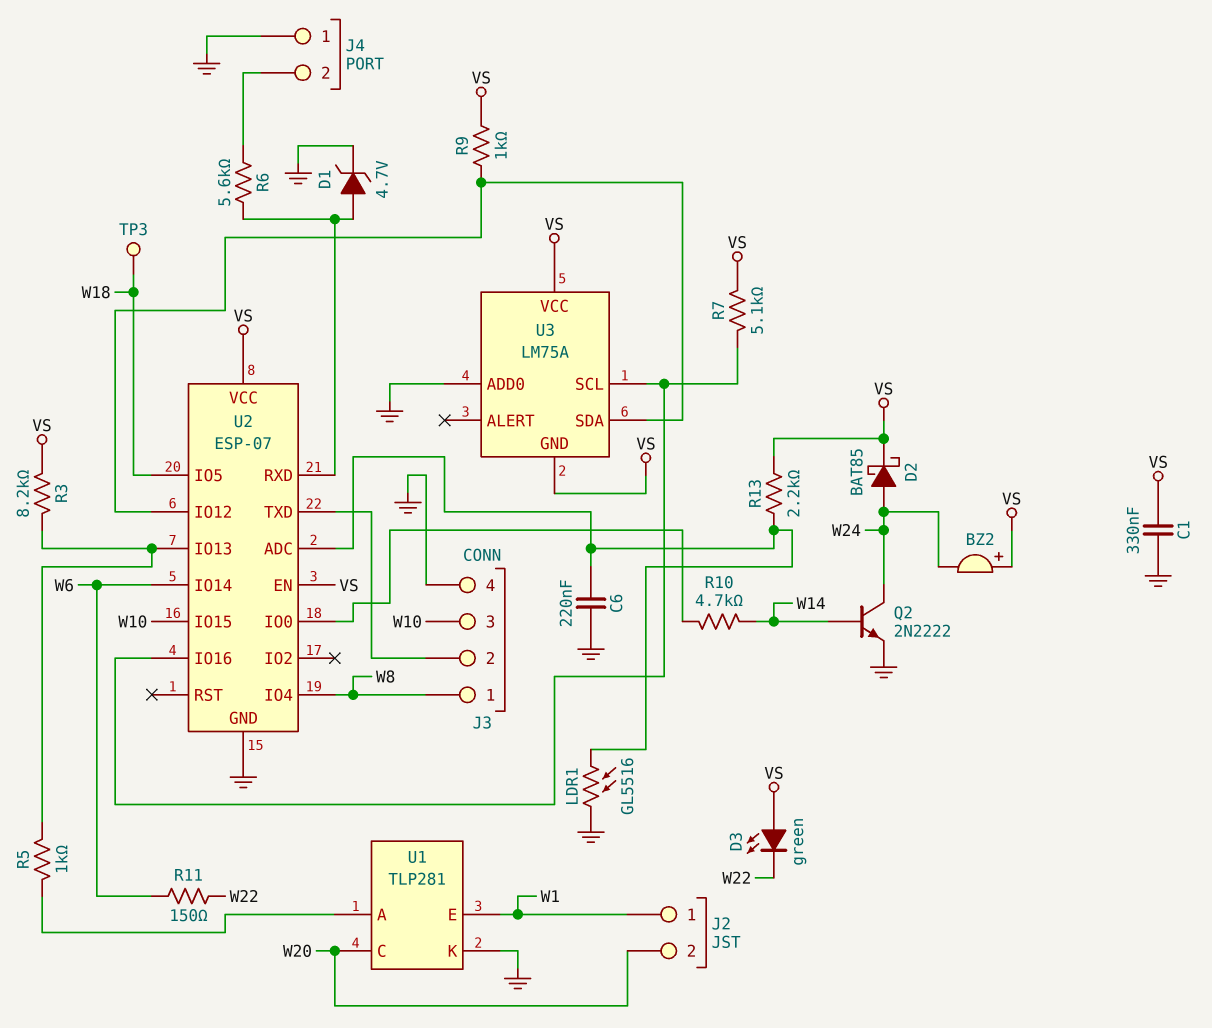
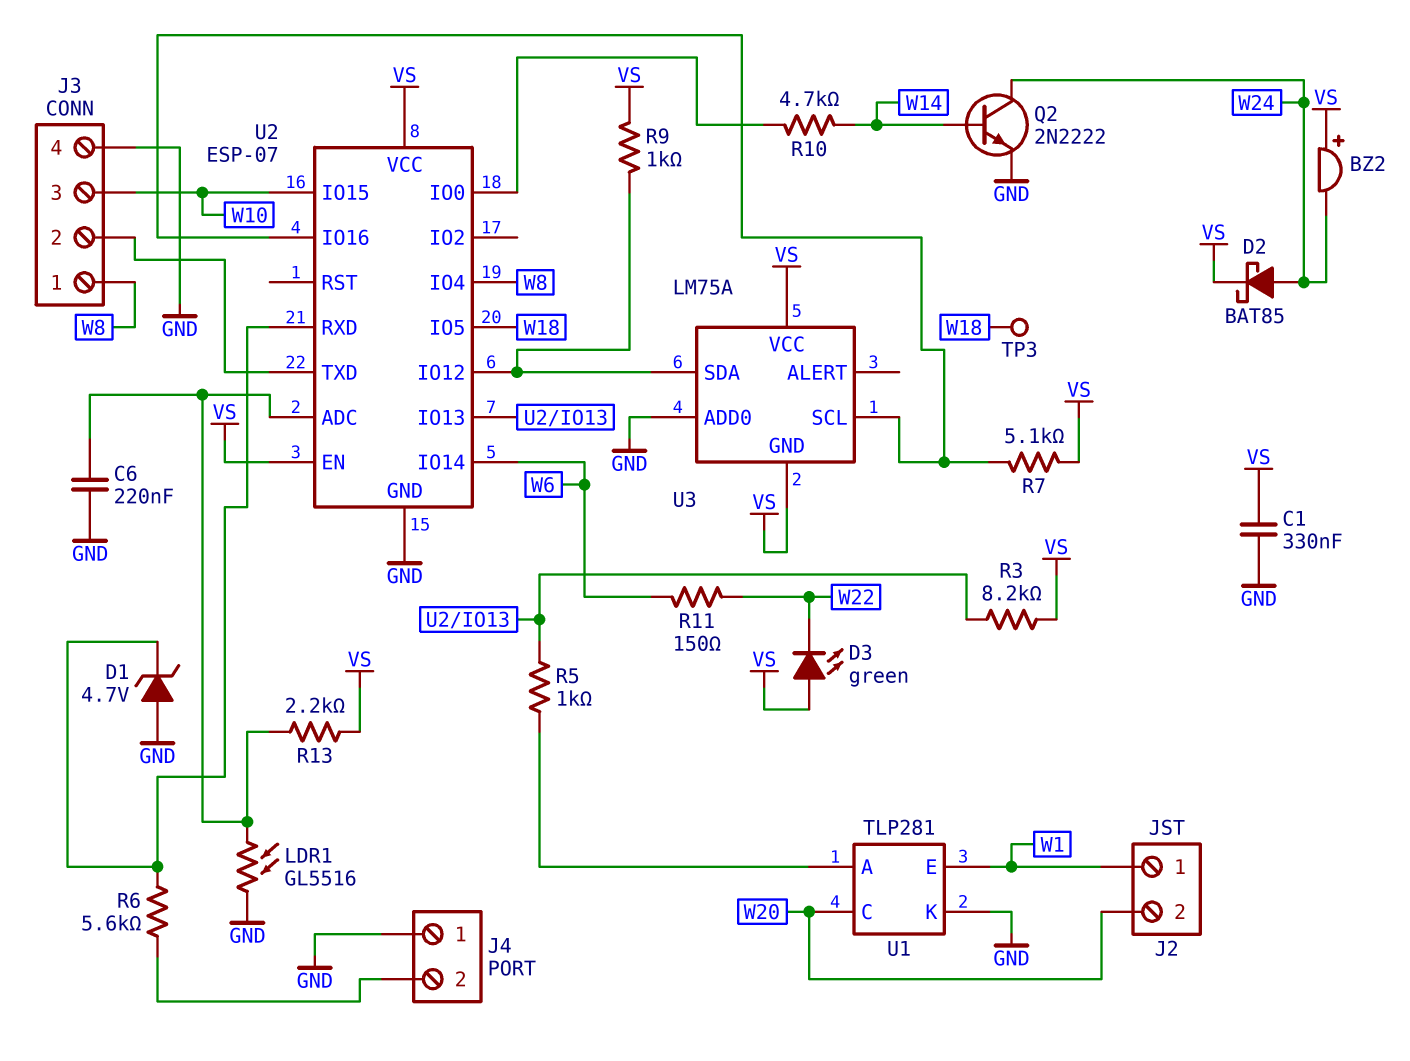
D1: zener 4.7V (A U2/RXD, K GND) -> zener 4.7V (A GND, K U2/RXD)

